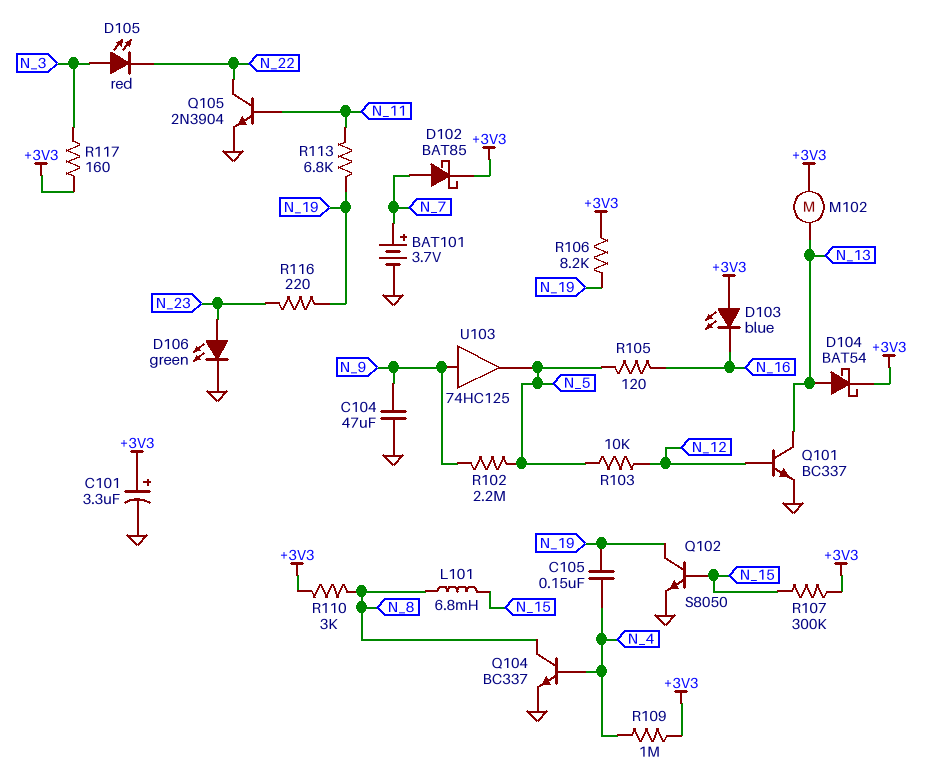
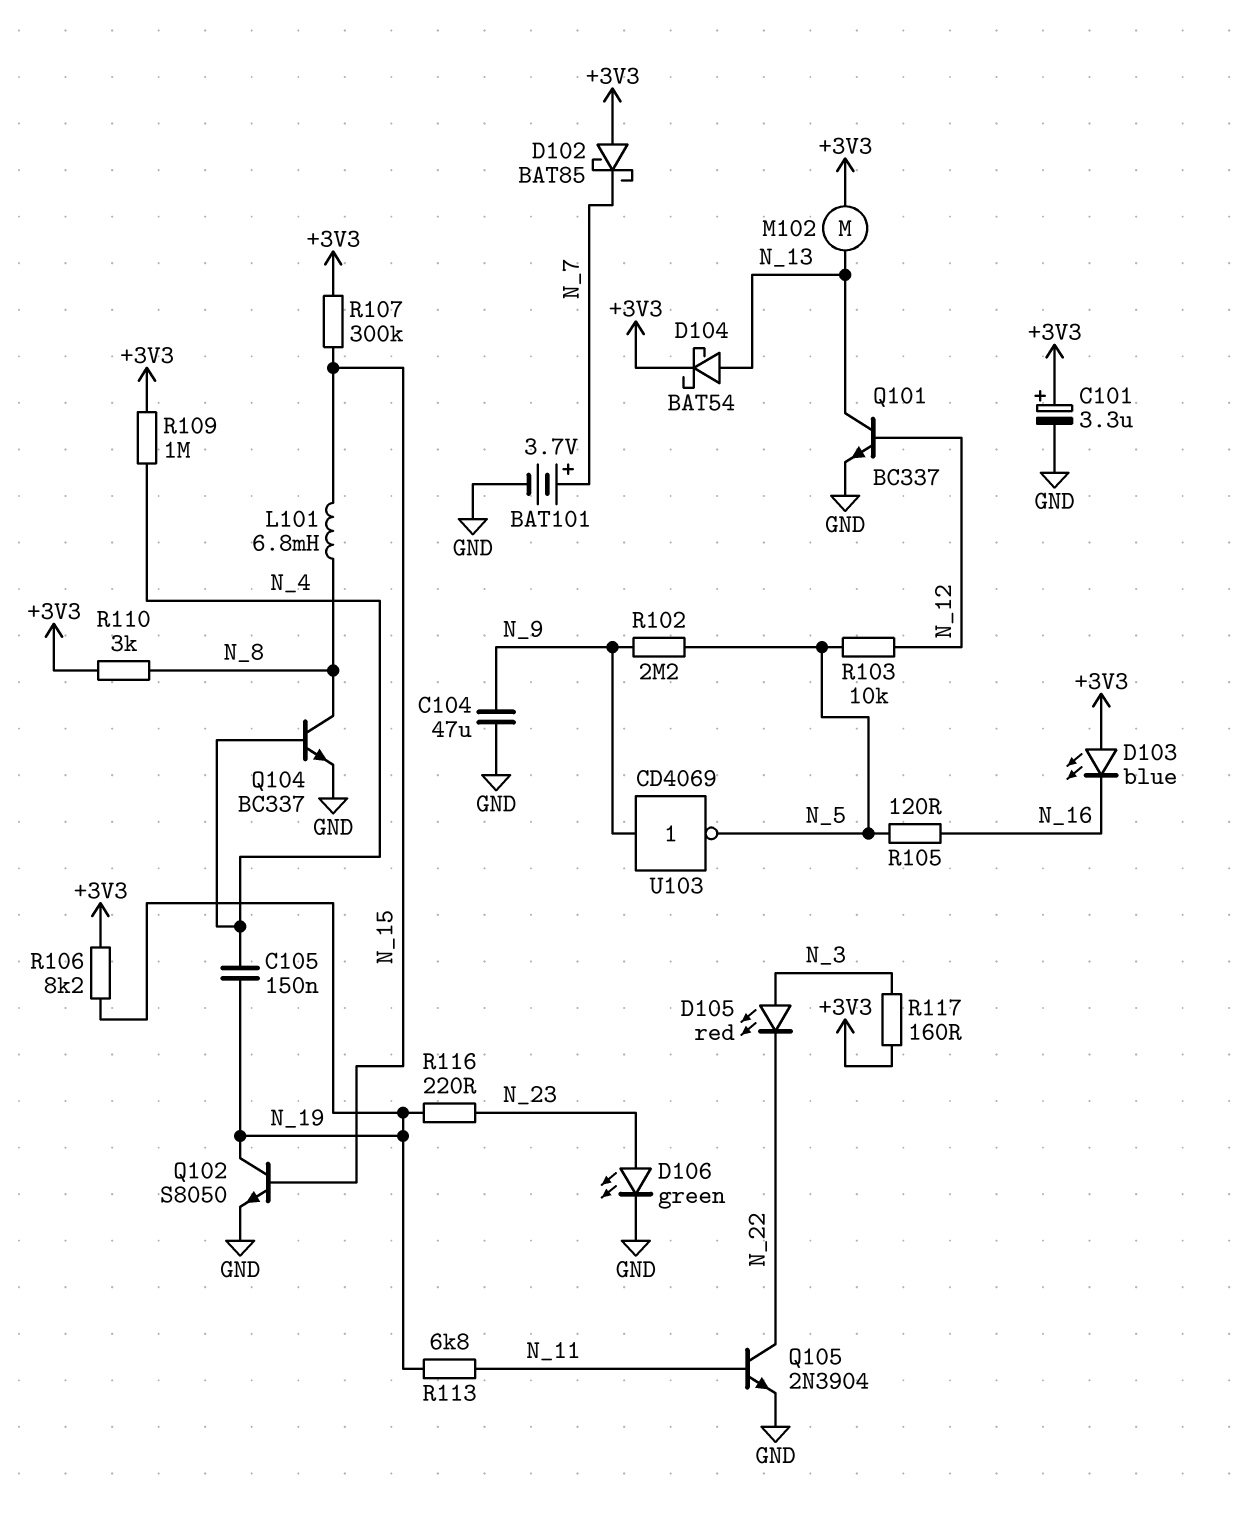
D102: schottky BAT85 (A N_7, K +3V3) -> schottky BAT85 (A +3V3, K N_7)
U103: buffer 74HC125 (in N_9, out N_5) -> NOT CD4069 (in N_9, out N_5)

